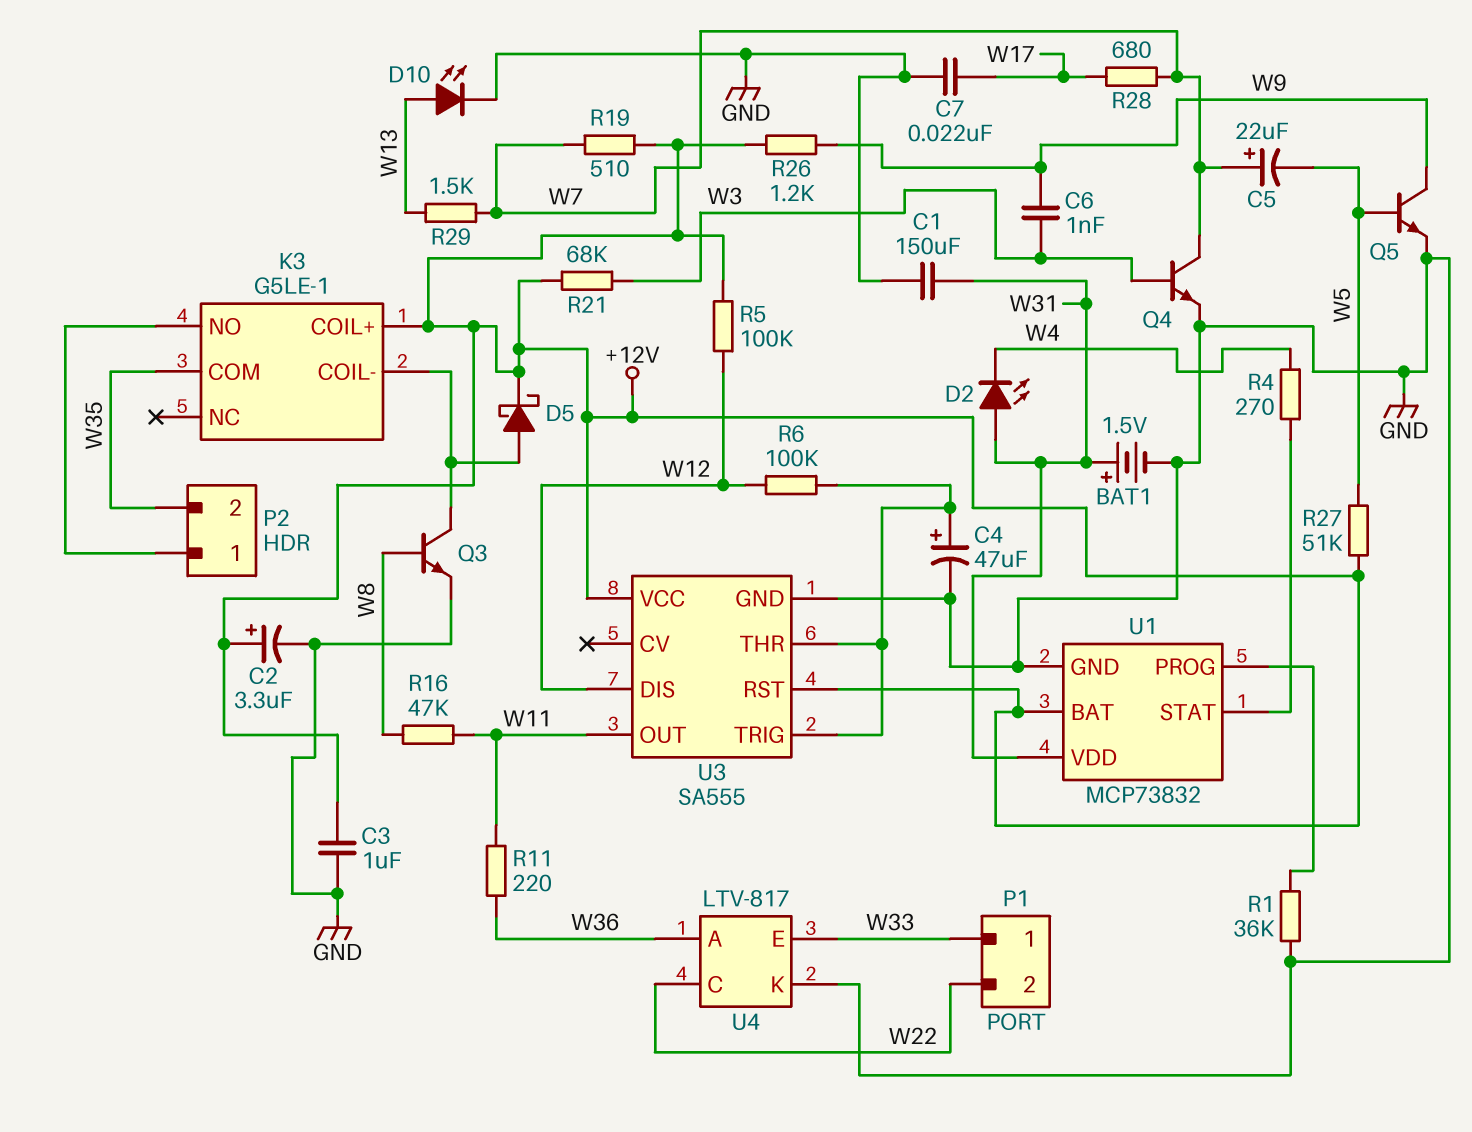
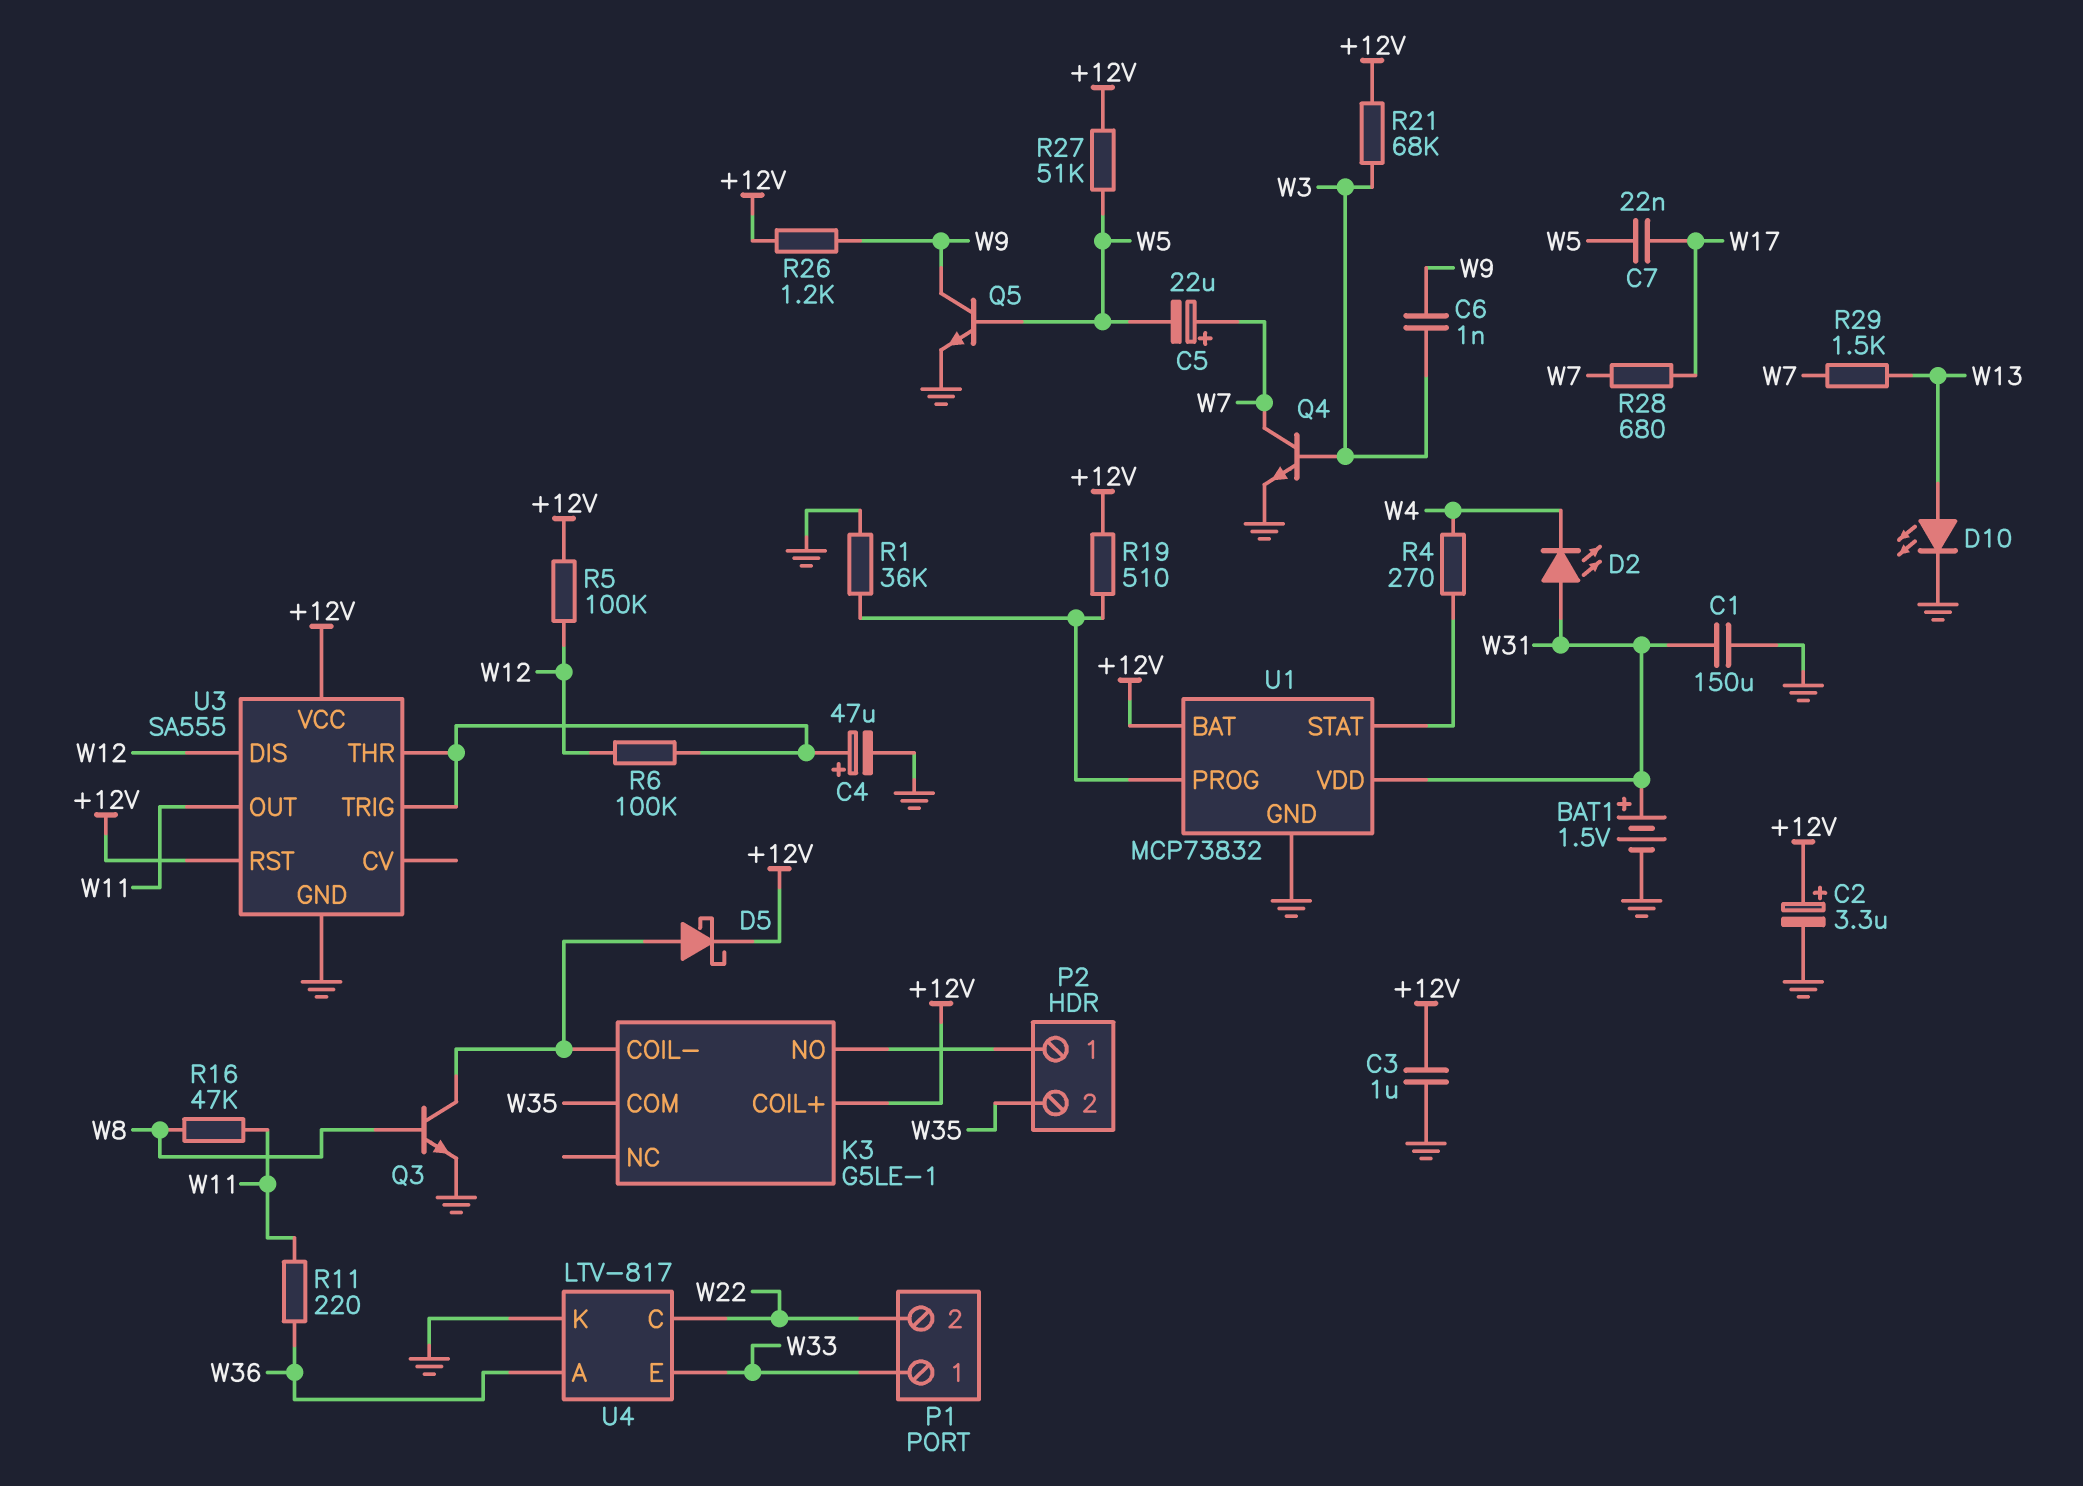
C7: 22nF (GND, W17) -> 22nF (W5, W17)
R19: 510 (+12V, W7) -> 510 (+12V, U1/PROG)

